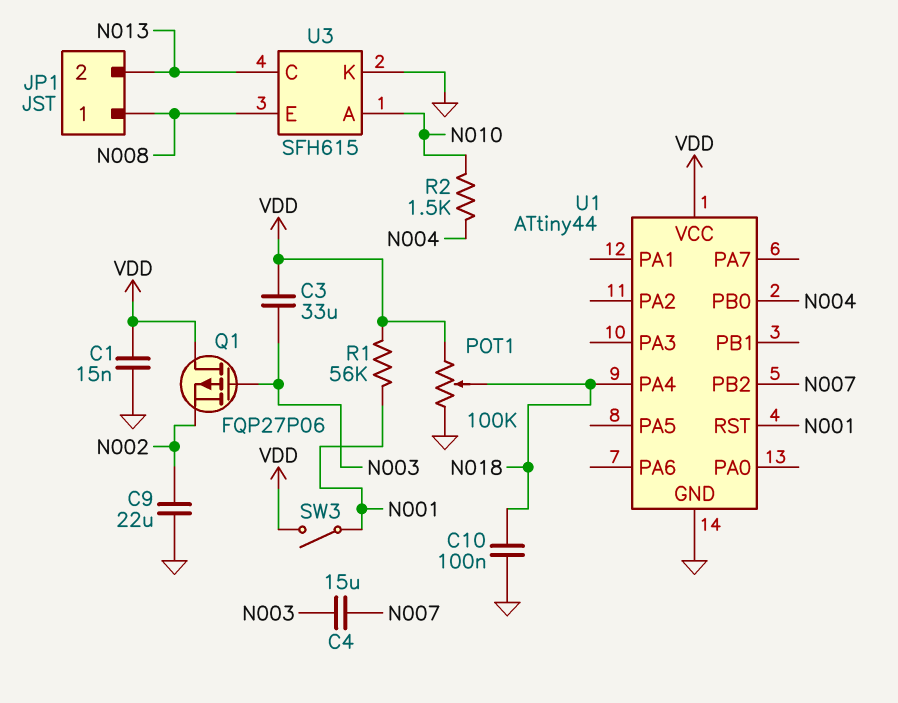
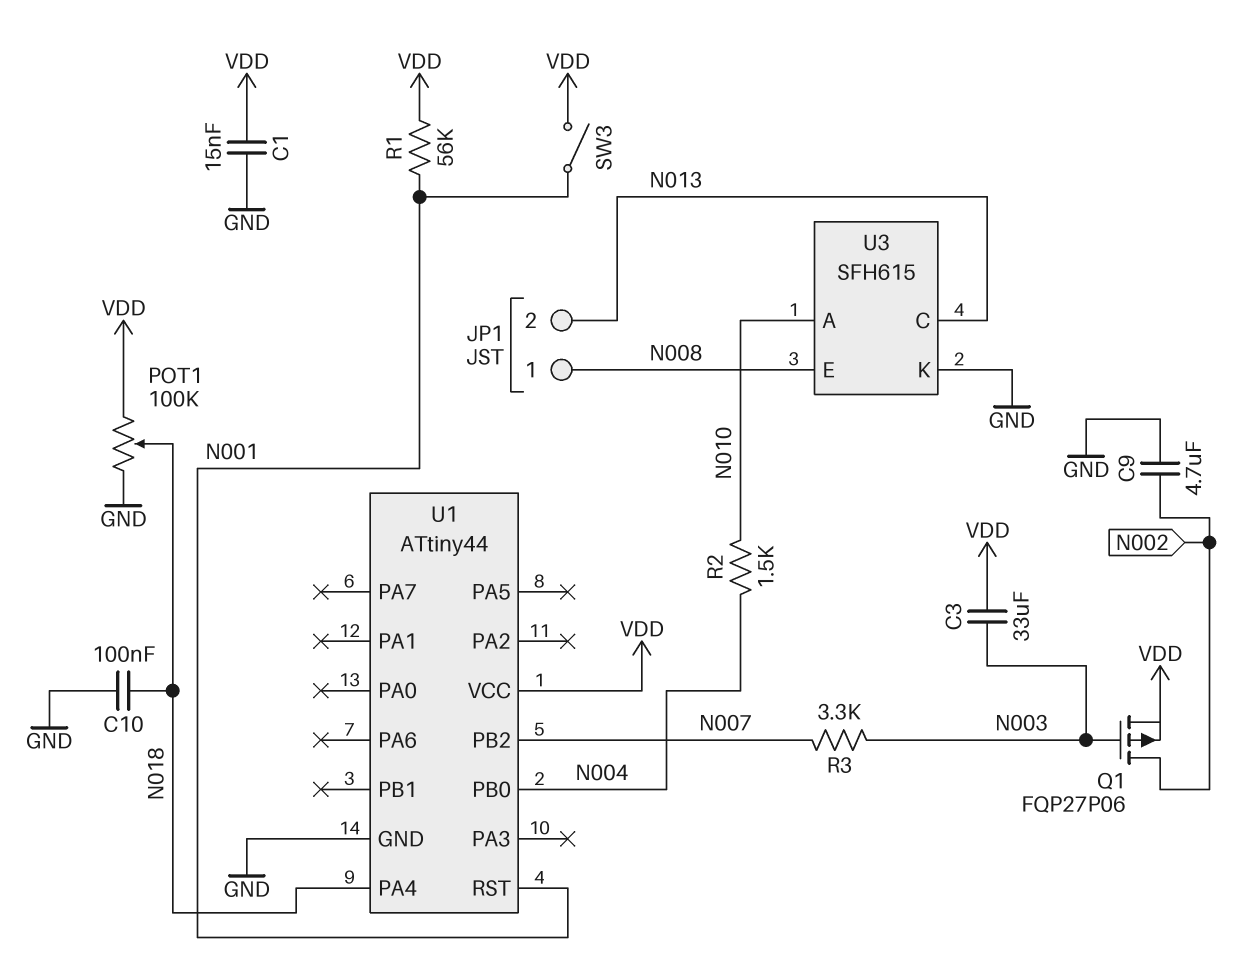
C4: 15uF (N003, N007) -> none
C9: 22uF (GND, N002) -> 4.7uF (GND, N002)
Q1: PMOS FQP27P06 (G N003, D VDD, S N002) -> PMOS FQP27P06 (G N003, D N002, S VDD)
R3: none -> 3.3k (N003, N007)

